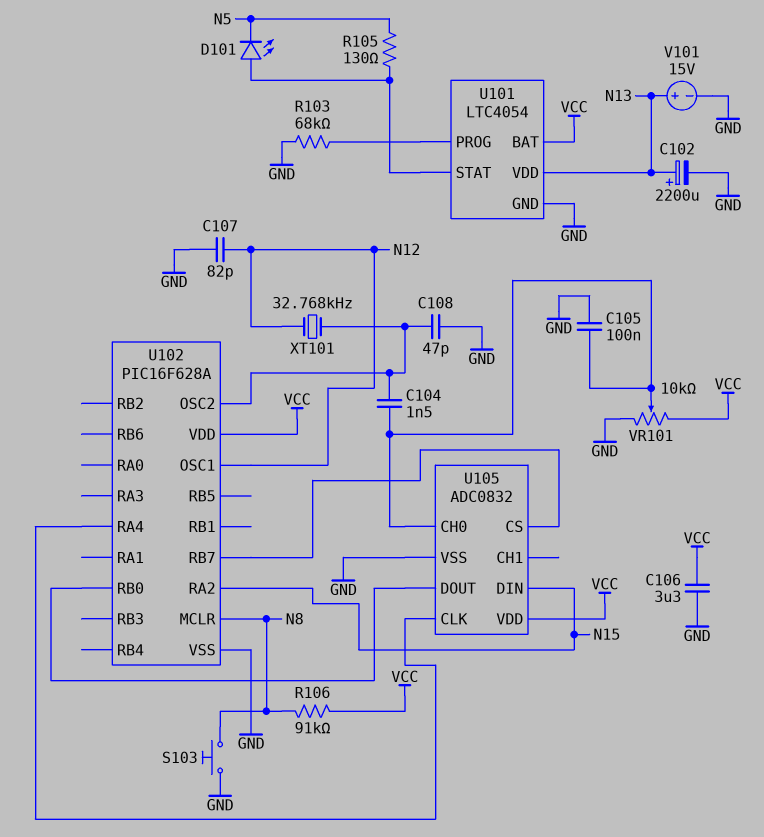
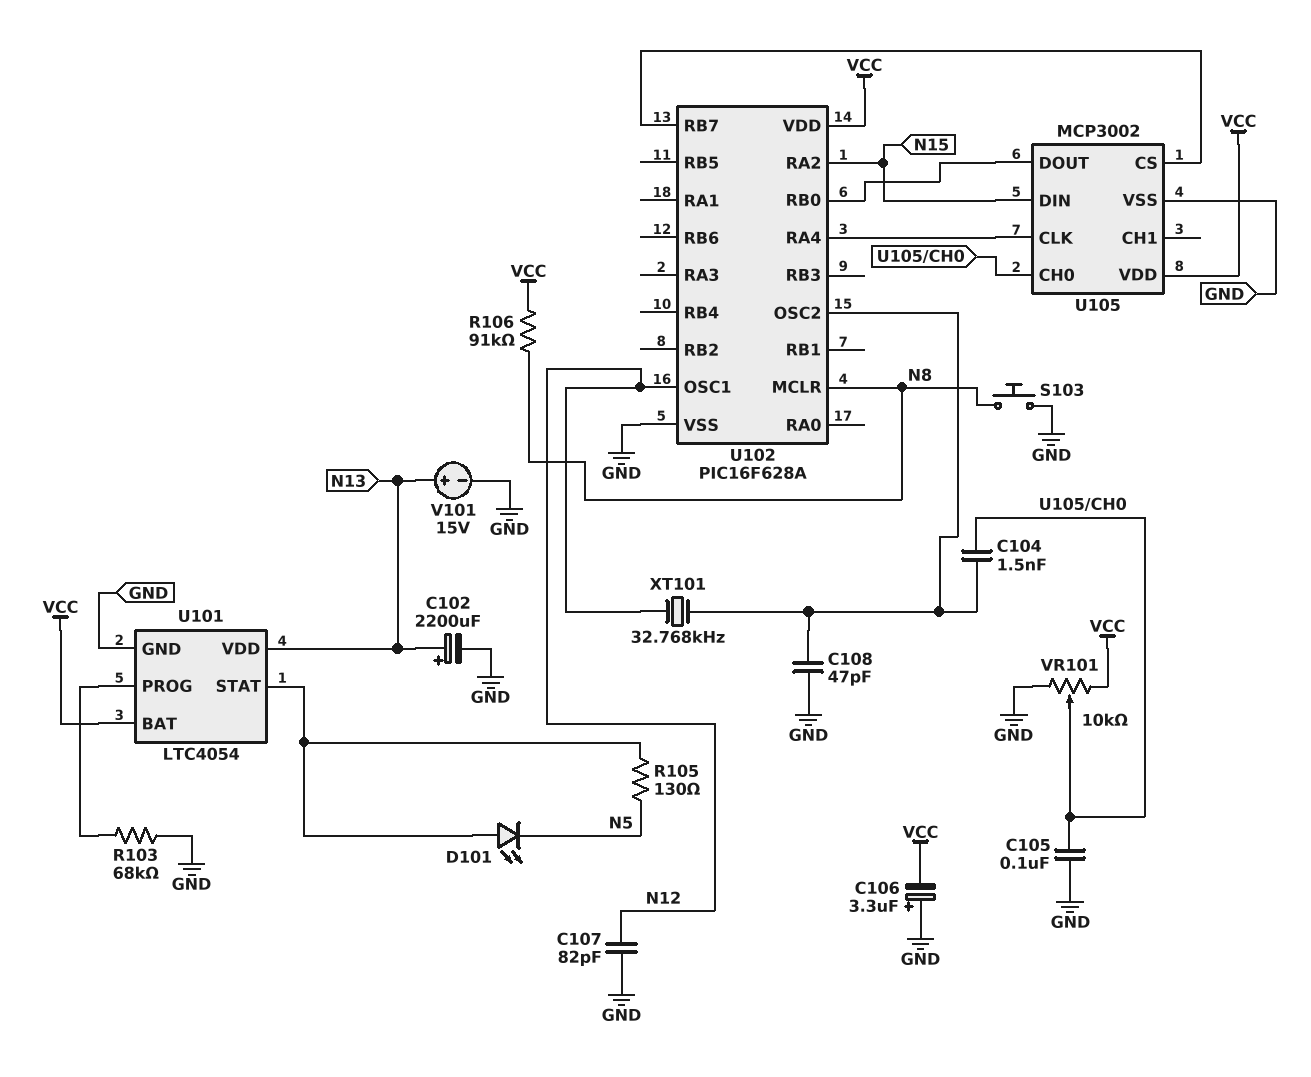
C106: 3.3uF (GND, VCC) -> 3.3uF (plus GND, minus VCC)
U105: ADC0832 -> MCP3002

